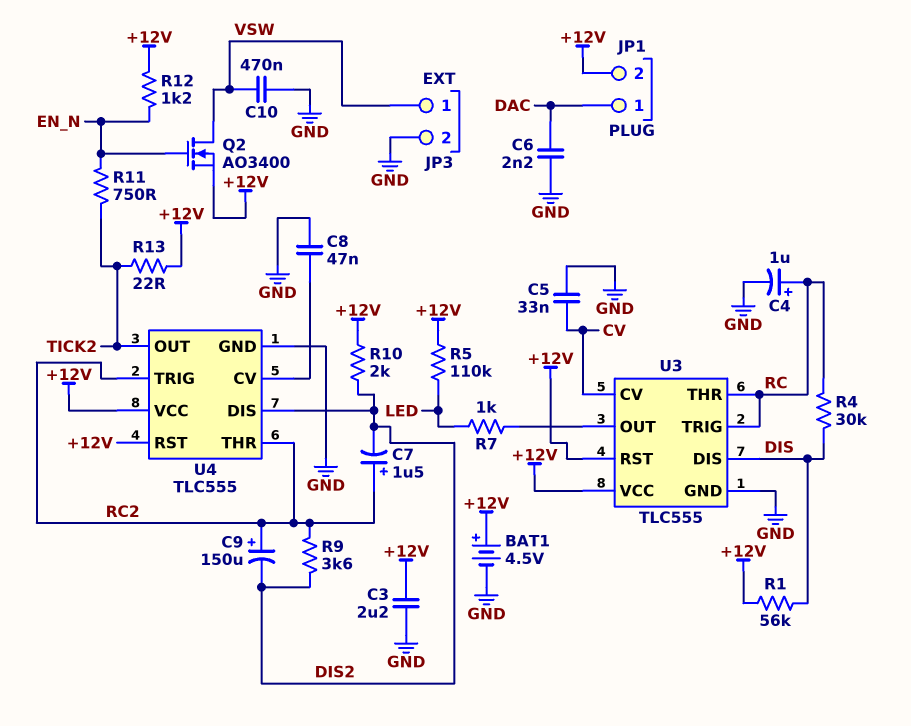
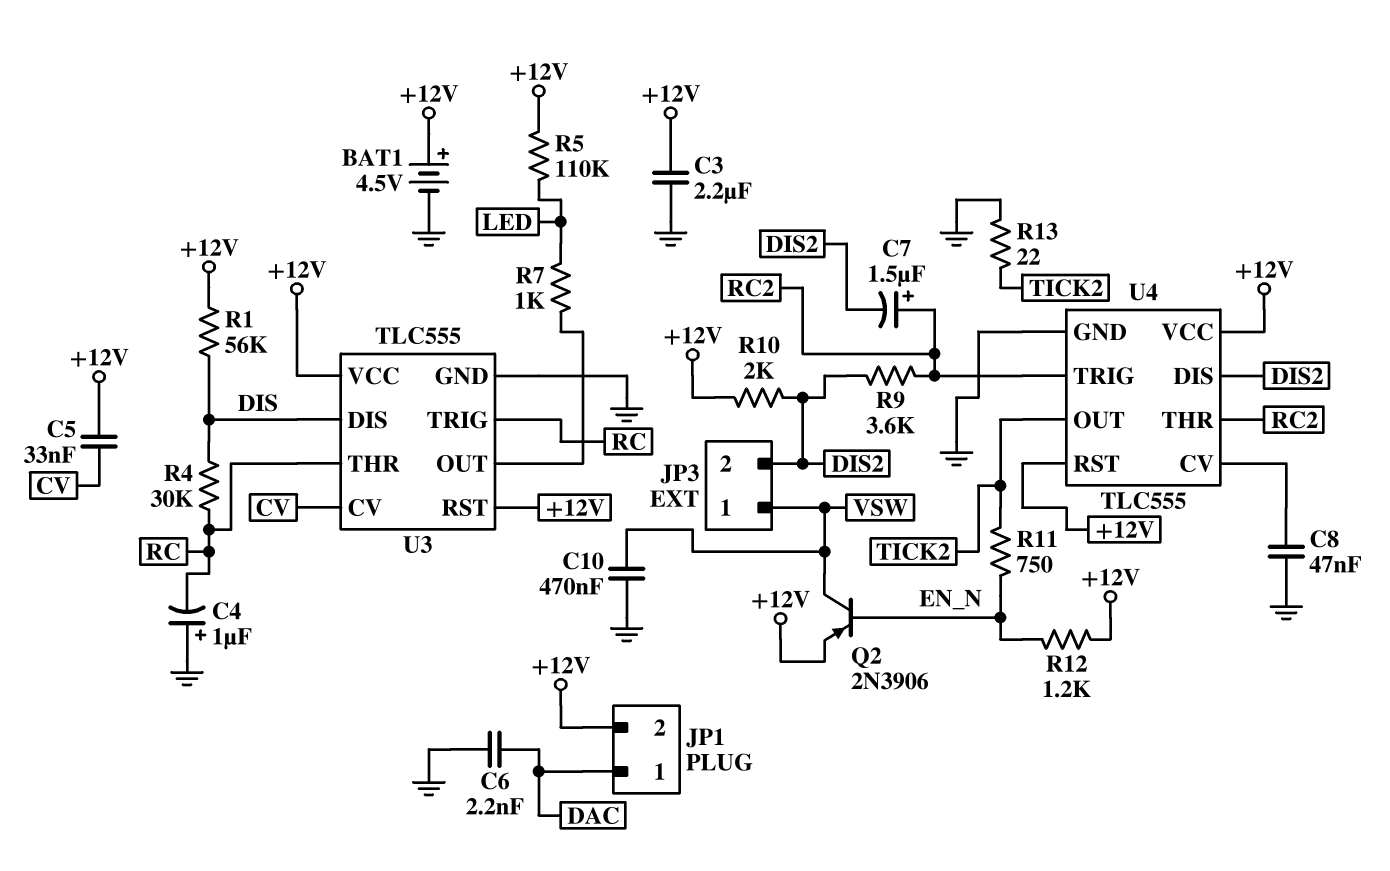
C4: 1uF (plus RC, minus GND) -> 1uF (plus GND, minus RC)
C5: 33nF (CV, GND) -> 33nF (+12V, CV)
C9: 150uF (plus RC2, minus DIS2) -> none
JP3 pin 2: GND -> DIS2
Q2: NMOS AO3400 (G EN_N, D VSW, S +12V) -> PNP 2N3906 (B EN_N, C VSW, E +12V)
R13: 22 (+12V, TICK2) -> 22 (GND, TICK2)

